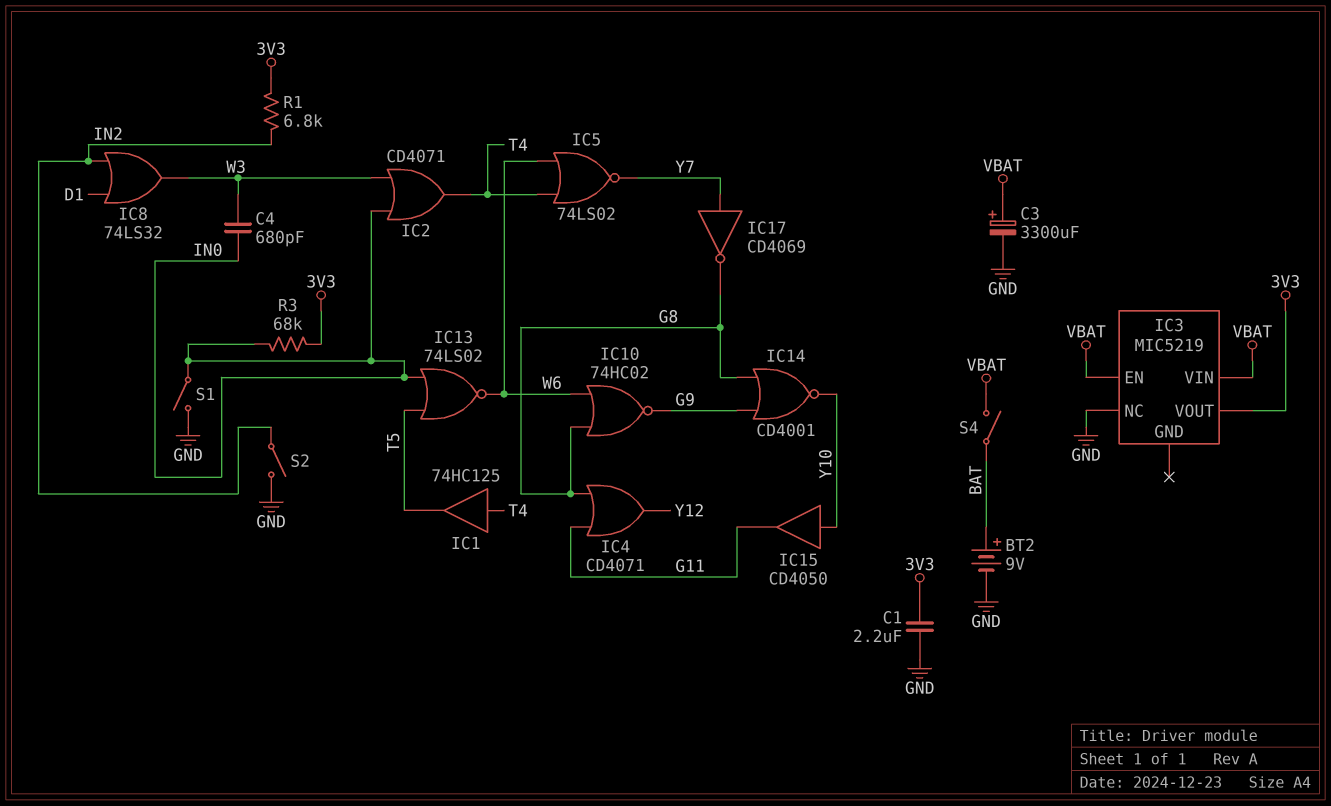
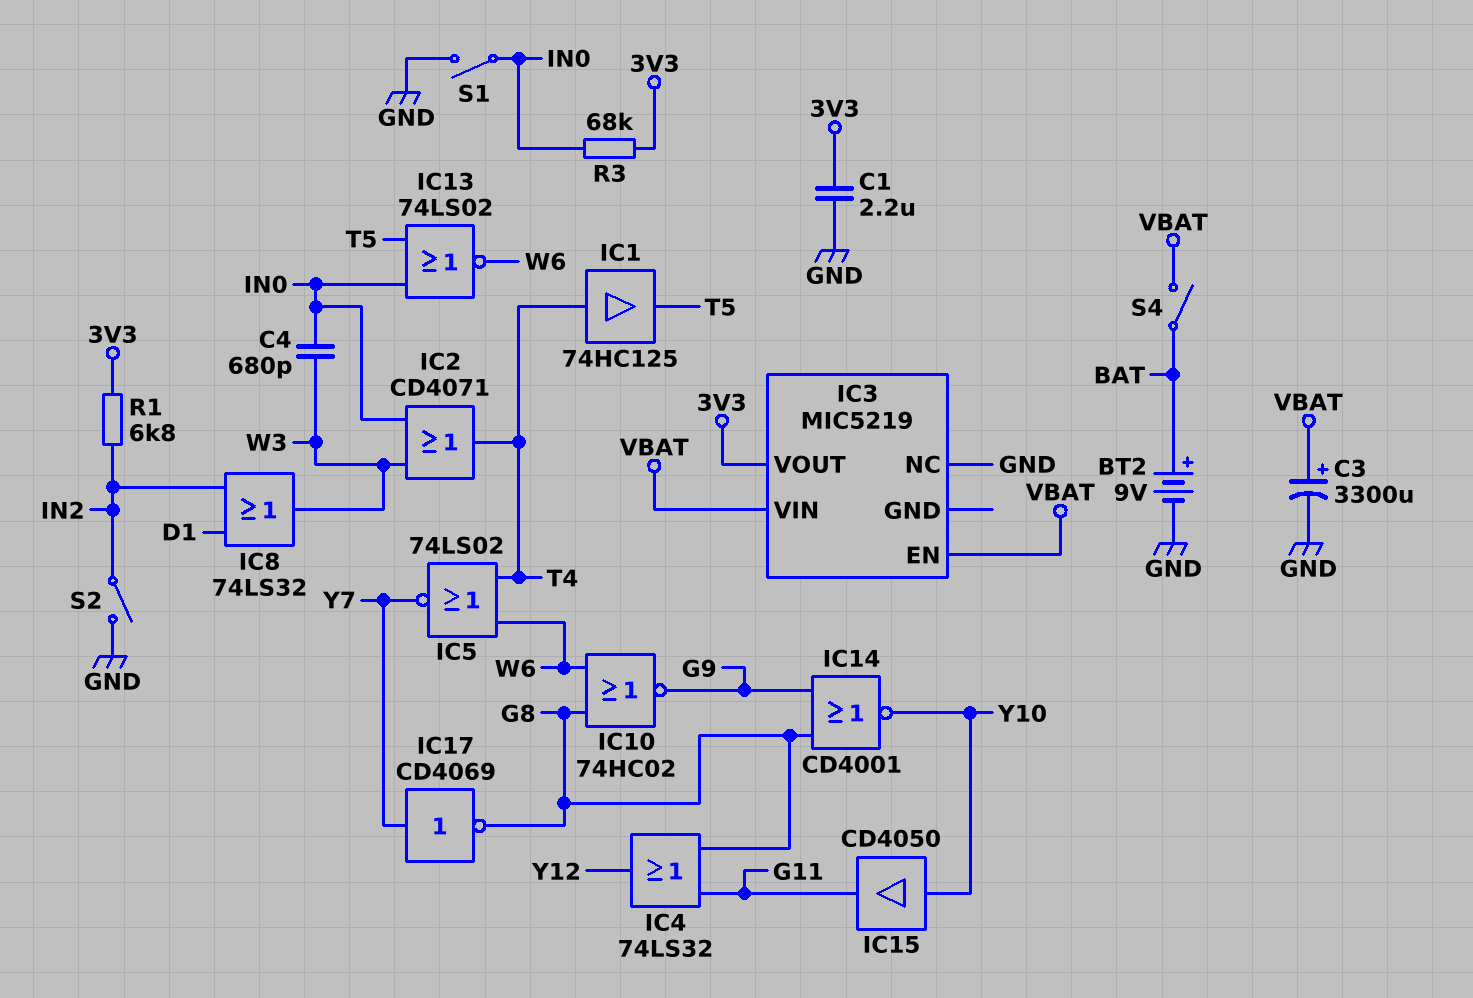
IC4: OR CD4071 (in G8, in G11, out Y12) -> OR 74LS32 (in G8, in G11, out Y12)

